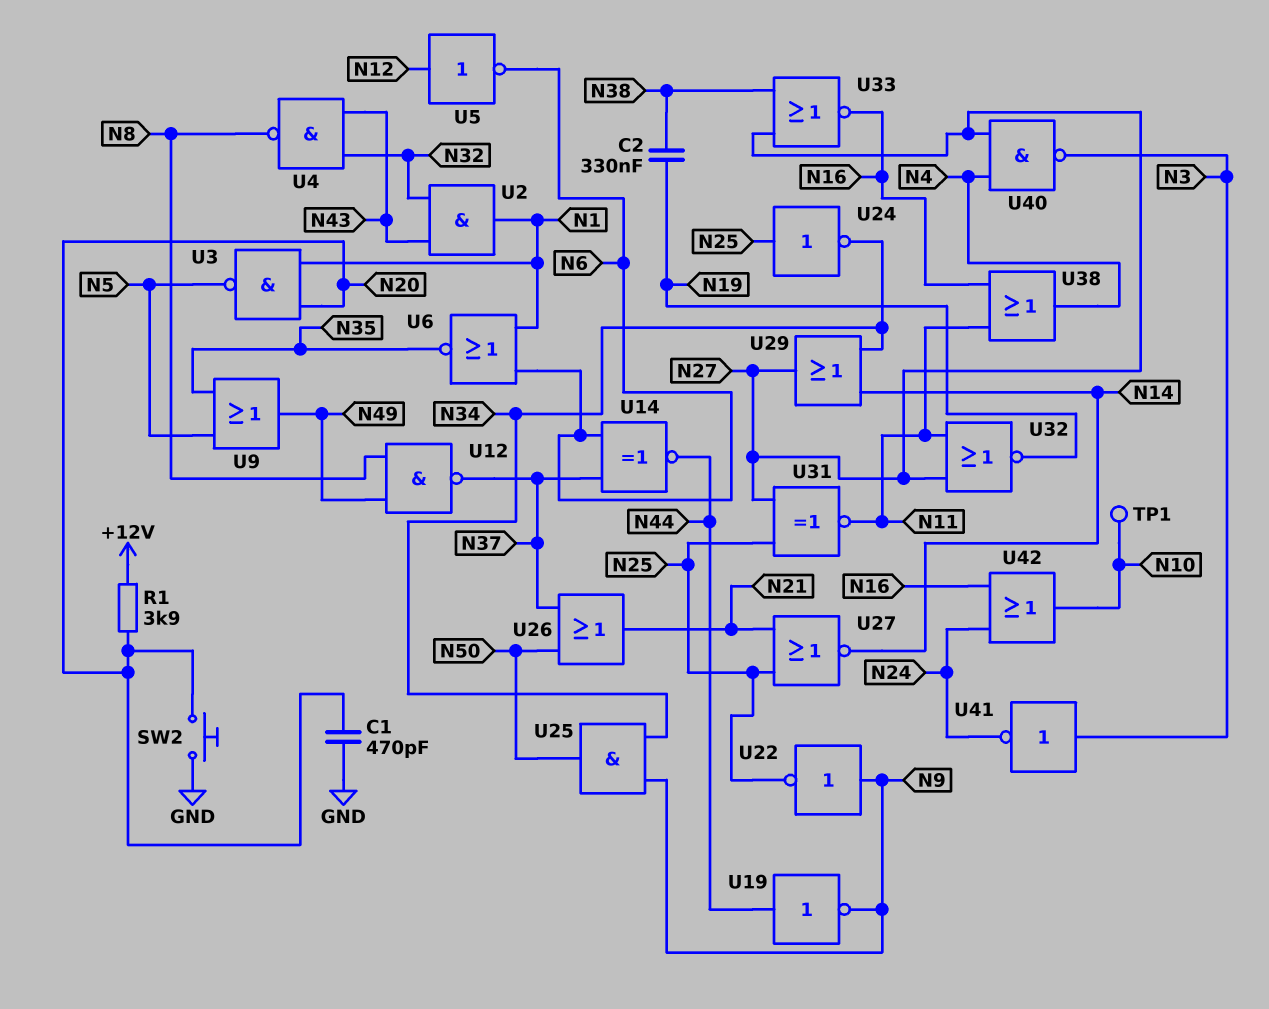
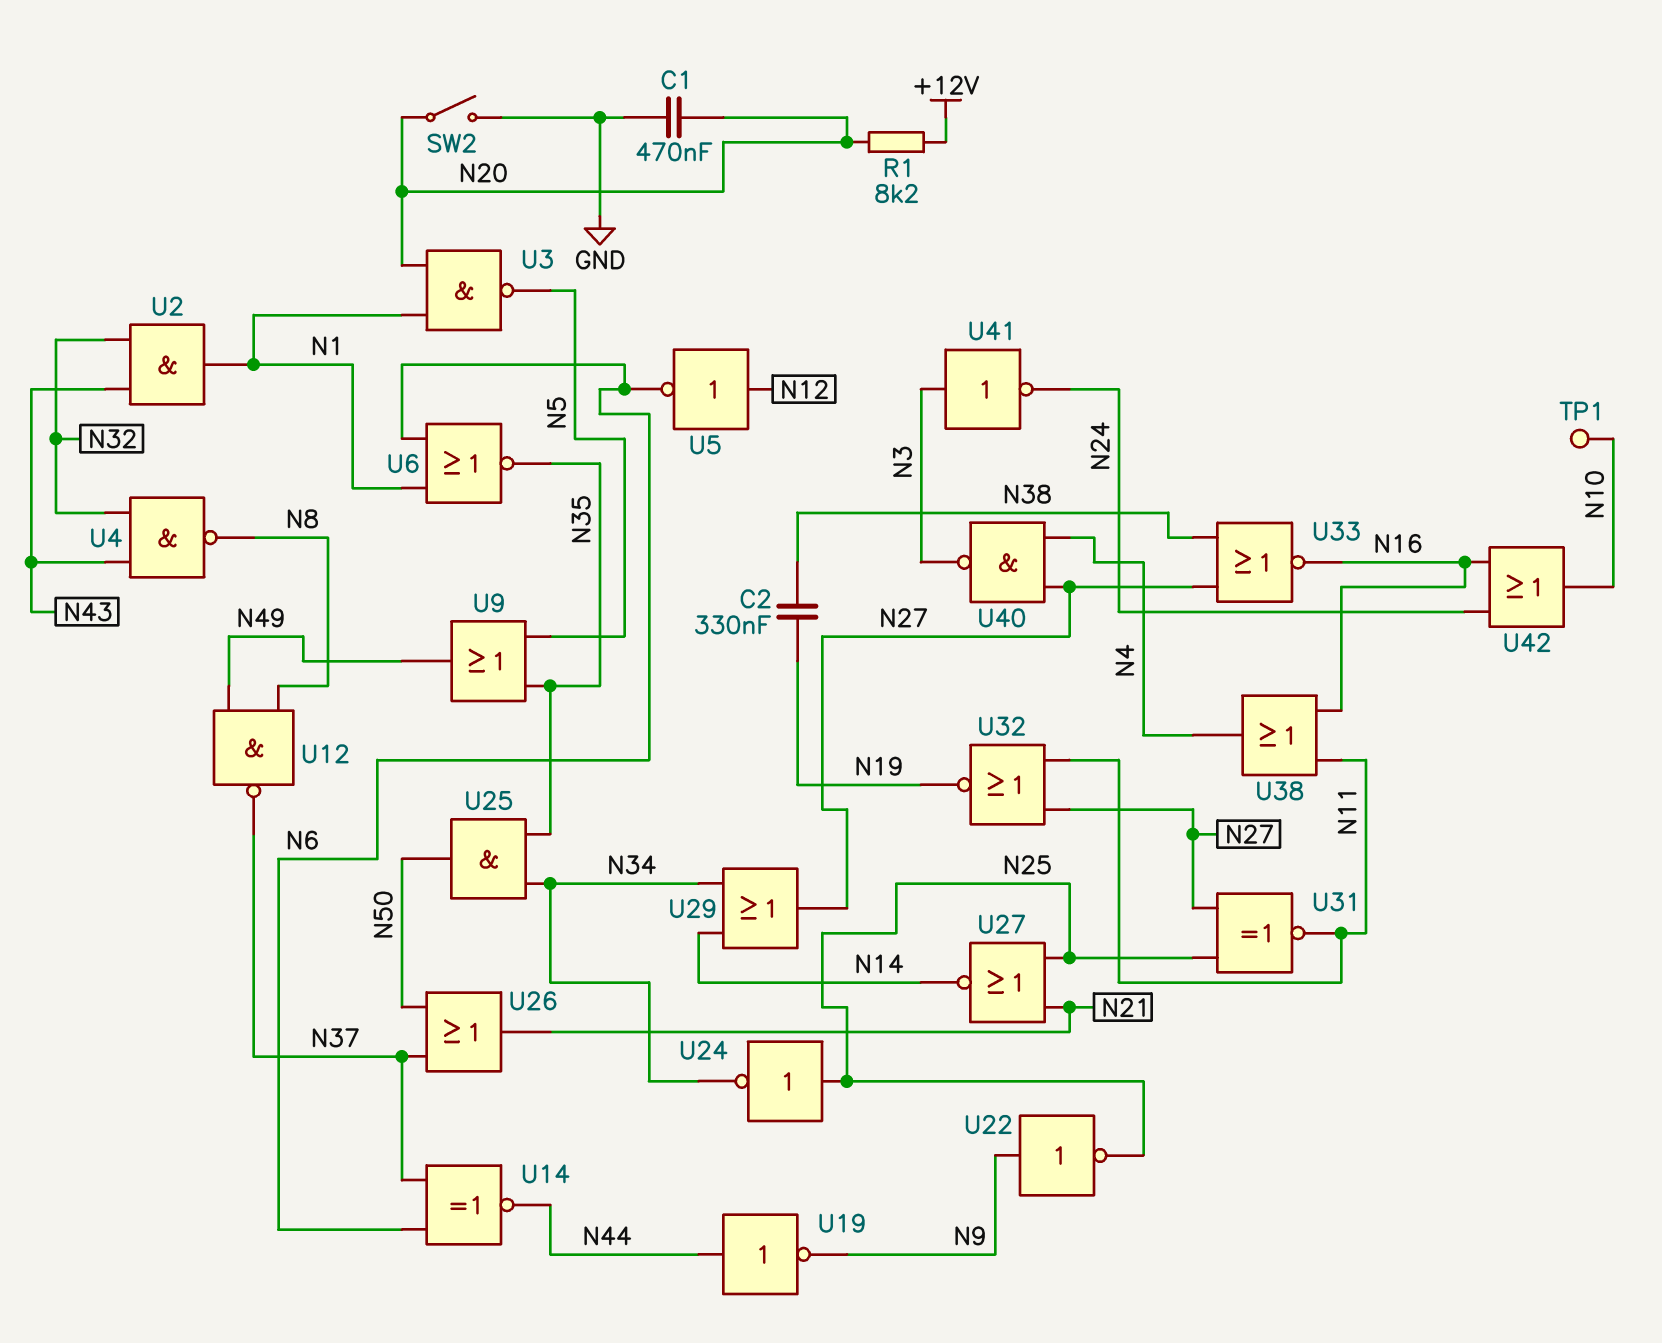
C1: 470pF (GND, N20) -> 470nF (GND, N20)
R1: 3.9k (+12V, N20) -> 8.2k (+12V, N20)
SW2: button (GND, N20) -> switch (GND, N20)
U25: AND (in N9, in N34, out N50) -> AND (in N34, in N35, out N50)

